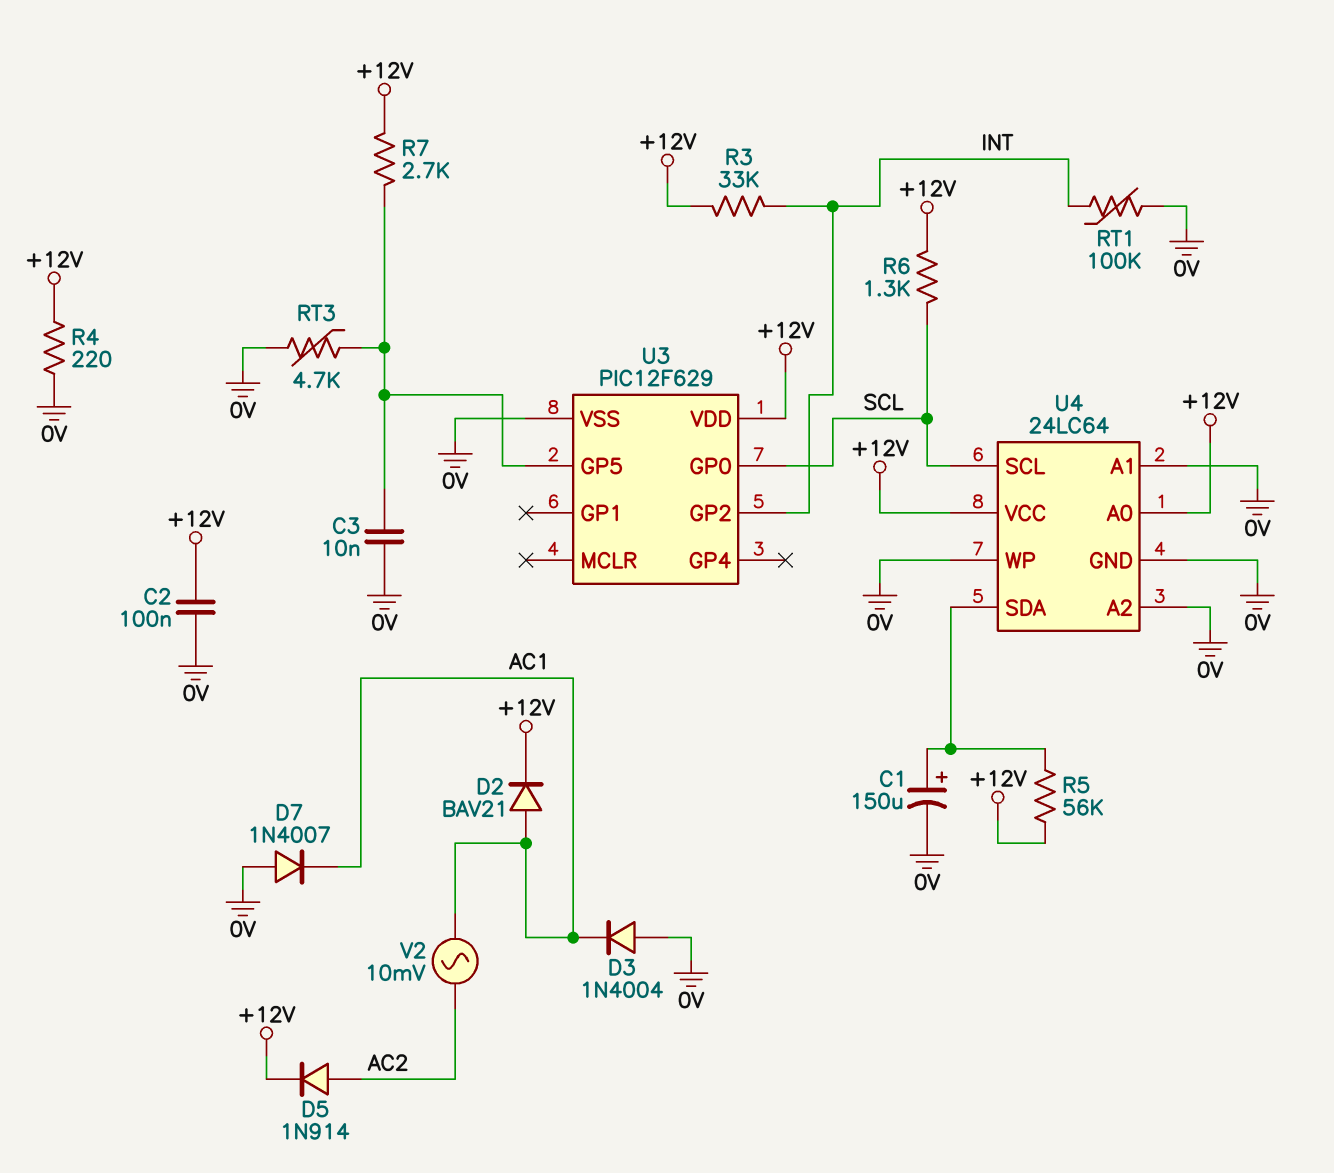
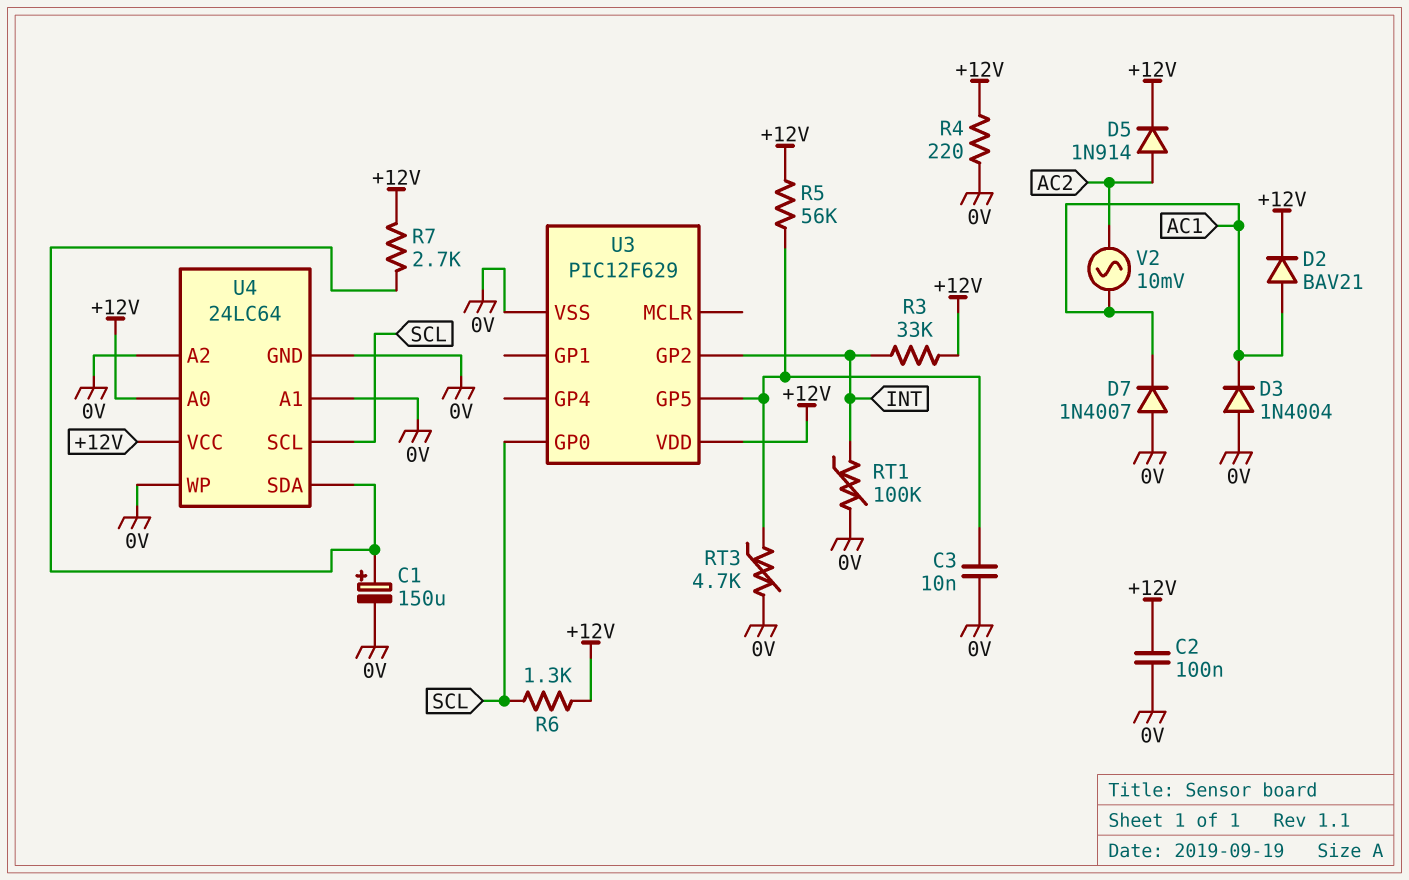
R5: 56k (+12V, U4/SDA) -> 56k (+12V, U3/GP5)
R7: 2.7k (+12V, U3/GP5) -> 2.7k (+12V, U4/SDA)

